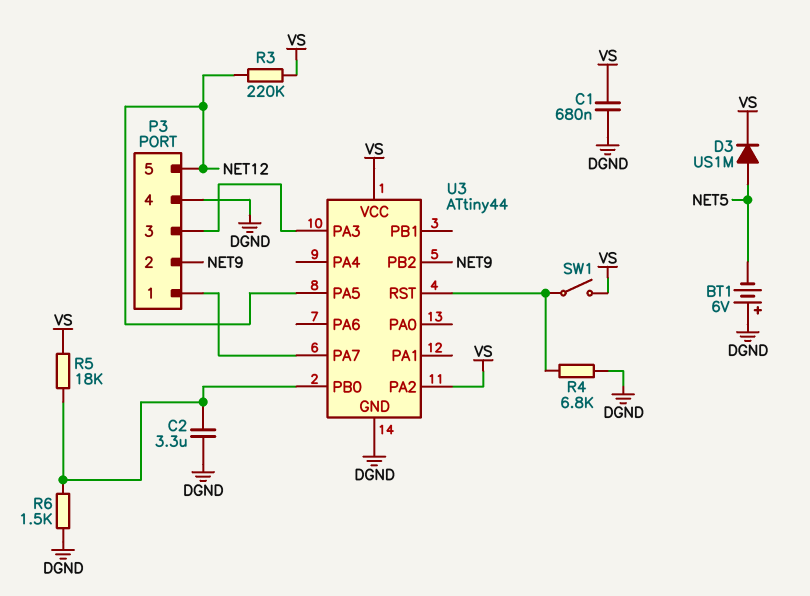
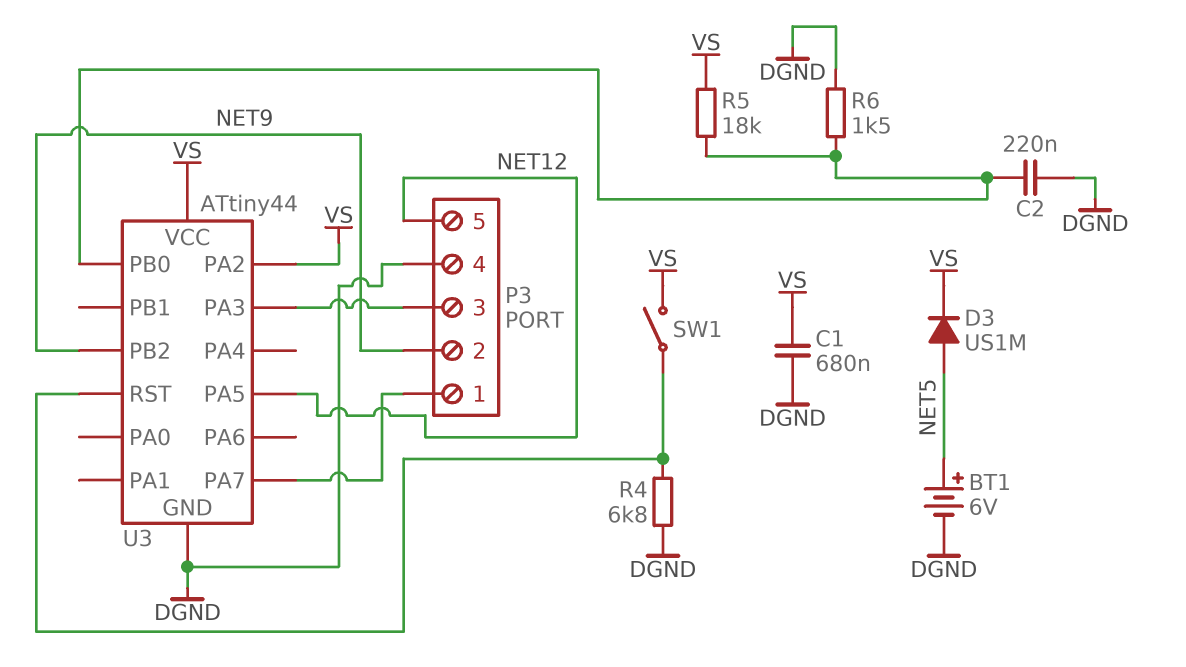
BT1: 6V (plus DGND, minus NET5) -> 6V (plus NET5, minus DGND)
C2: 3.3uF (DGND, U3/PB0) -> 220nF (DGND, U3/PB0)
R3: 220k (NET12, VS) -> none

